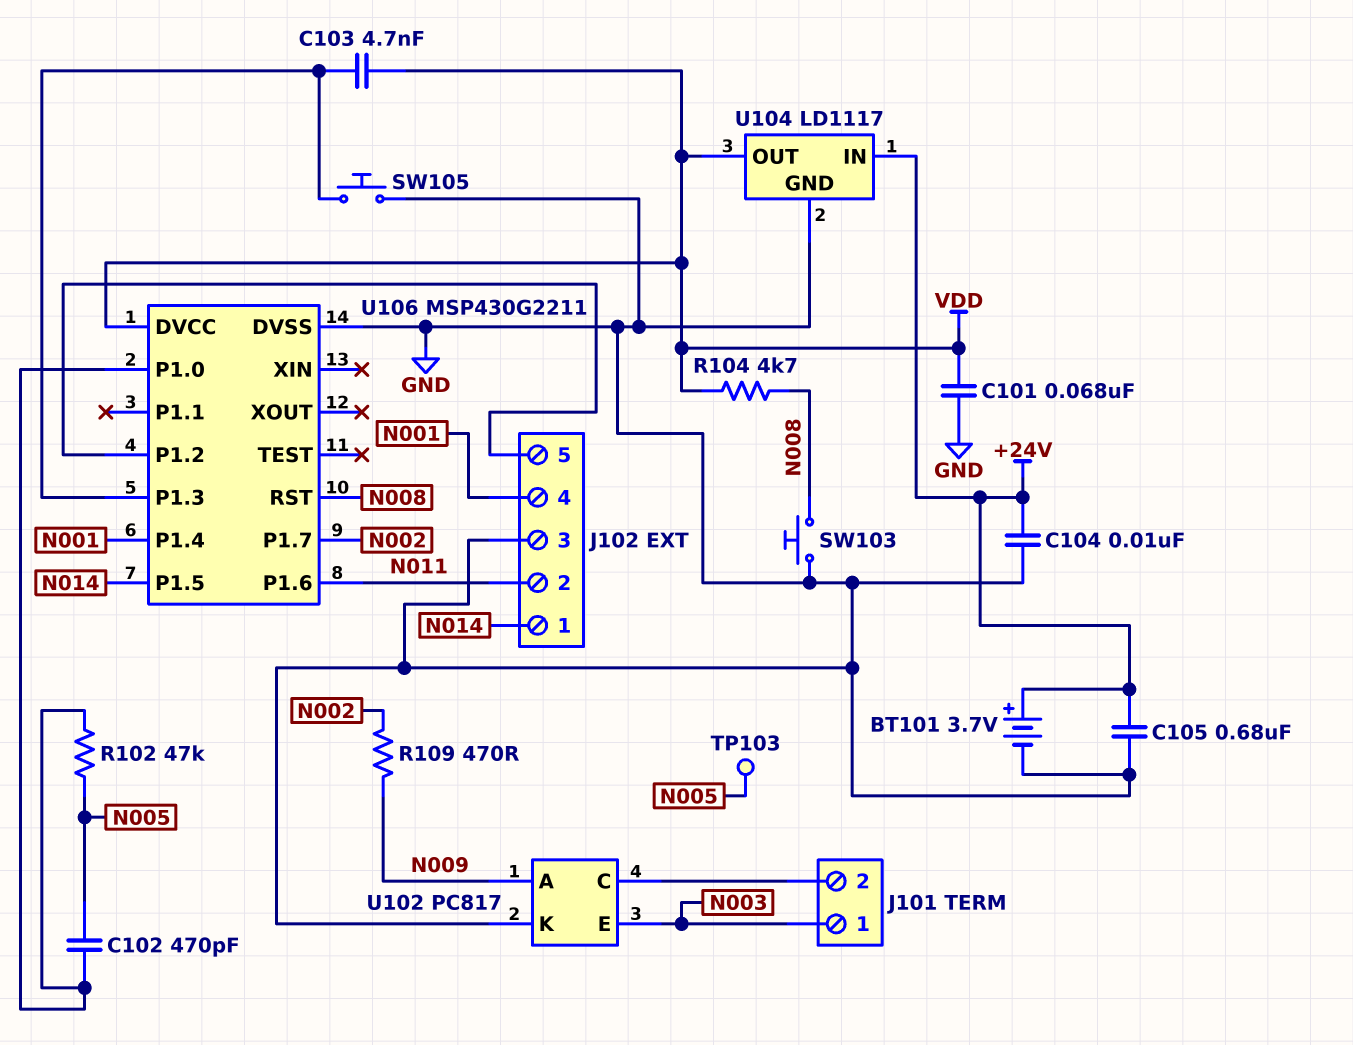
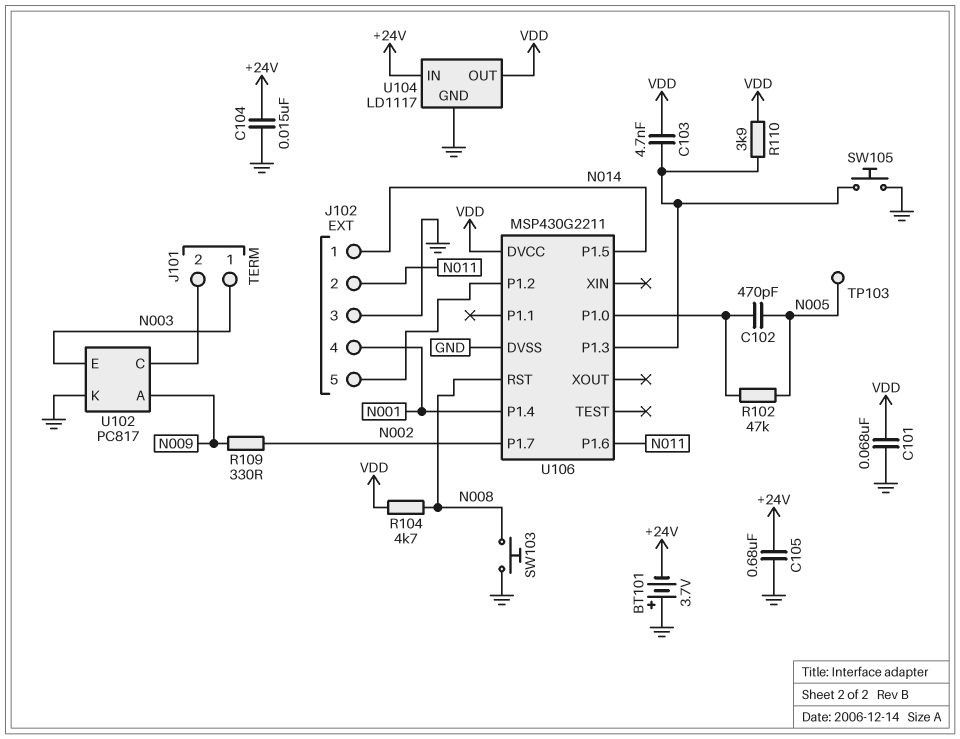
BT101: 3.7V (plus +24V, minus GND) -> 3.7V (plus GND, minus +24V)
C104: 10nF (+24V, GND) -> 15nF (+24V, GND)
R109: 470 (N002, N009) -> 330 (N002, N009)
R110: none -> 3.9k (U106/P1.3, VDD)

